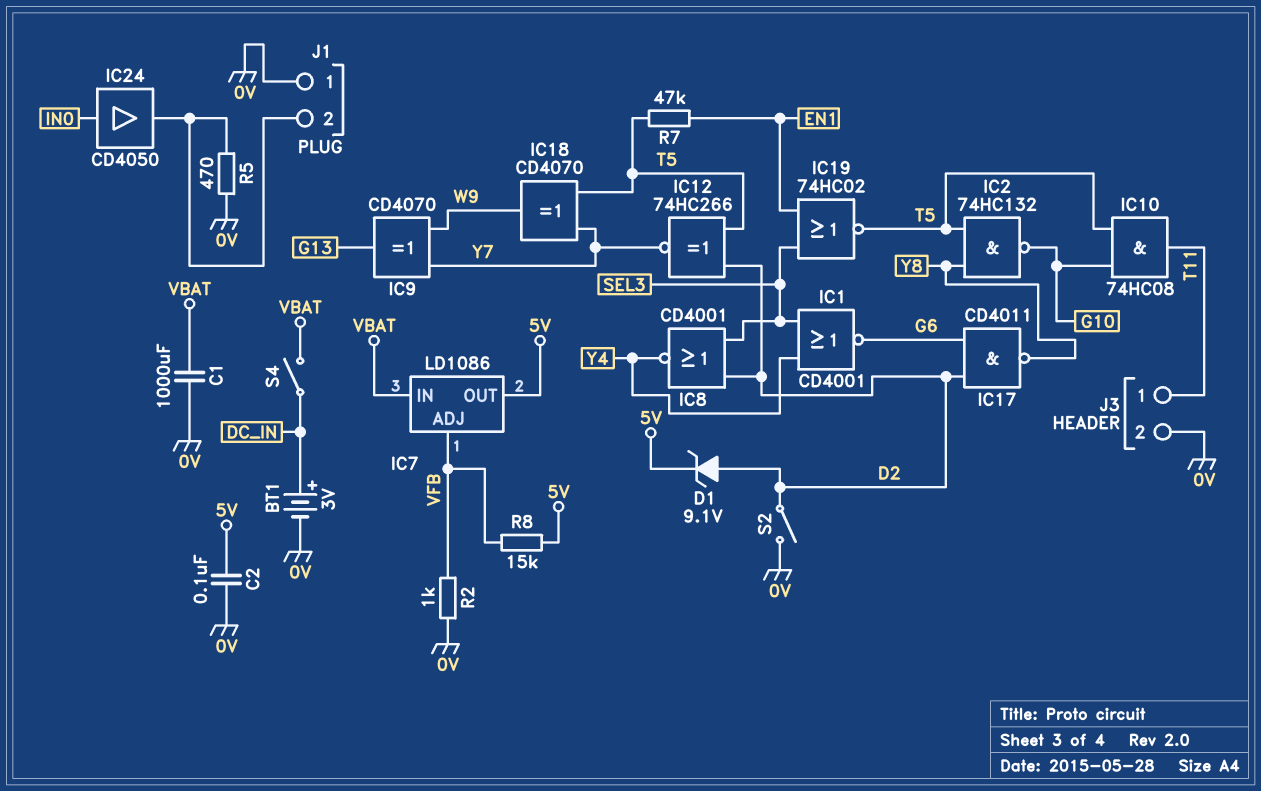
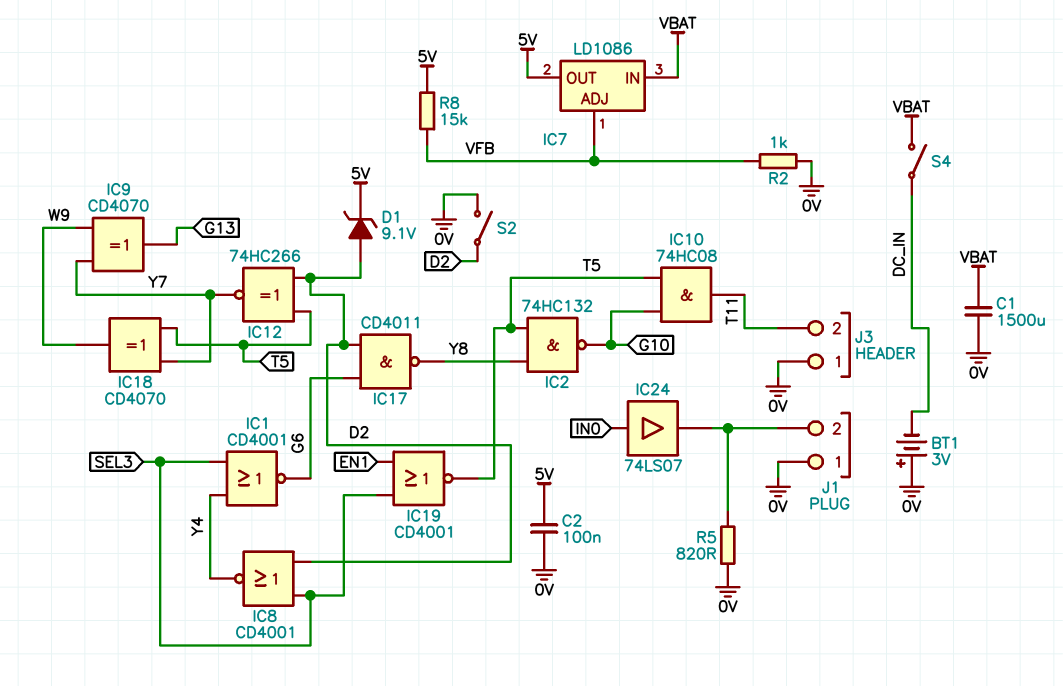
BT1: 3V (plus DC_IN, minus 0V) -> 3V (plus 0V, minus DC_IN)
C1: 1000uF (0V, VBAT) -> 1500uF (0V, VBAT)
IC19: NOR 74HC02 (in EN1, in SEL3, out T5) -> NOR CD4001 (in EN1, in SEL3, out T5)
IC24: buffer CD4050 (in IN0, out J1/2) -> buffer 74LS07 (in IN0, out J1/2)
J3 pin 1: T11 -> 0V
J3 pin 2: 0V -> T11
R5: 470 (0V, J1/2) -> 820 (0V, J1/2)
R7: 47k (EN1, T5) -> none

